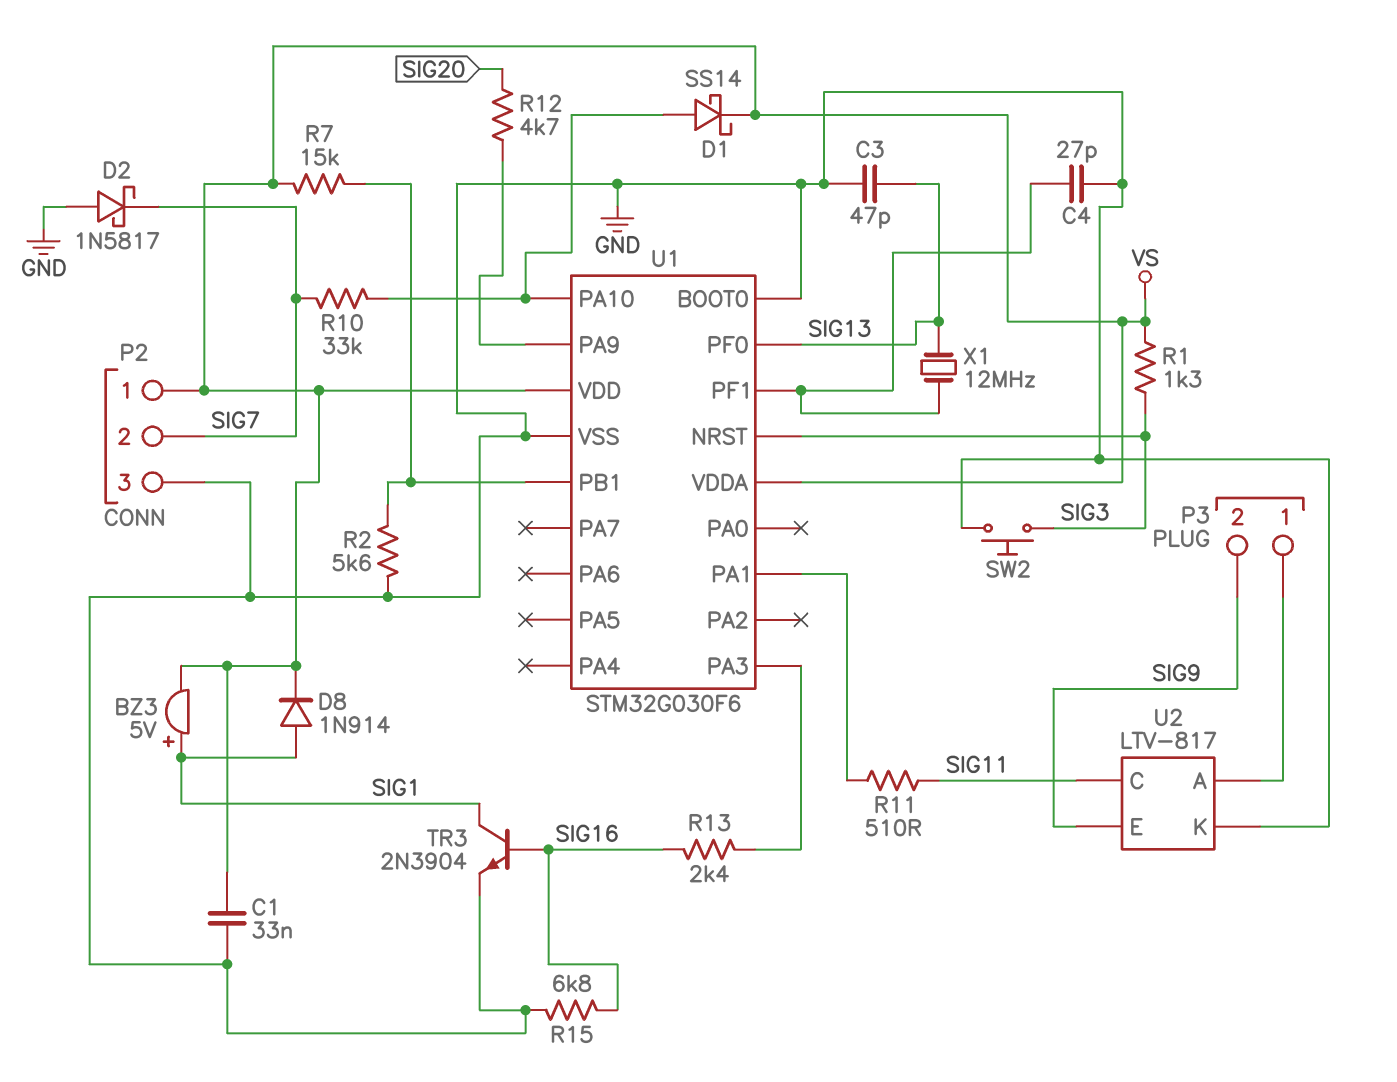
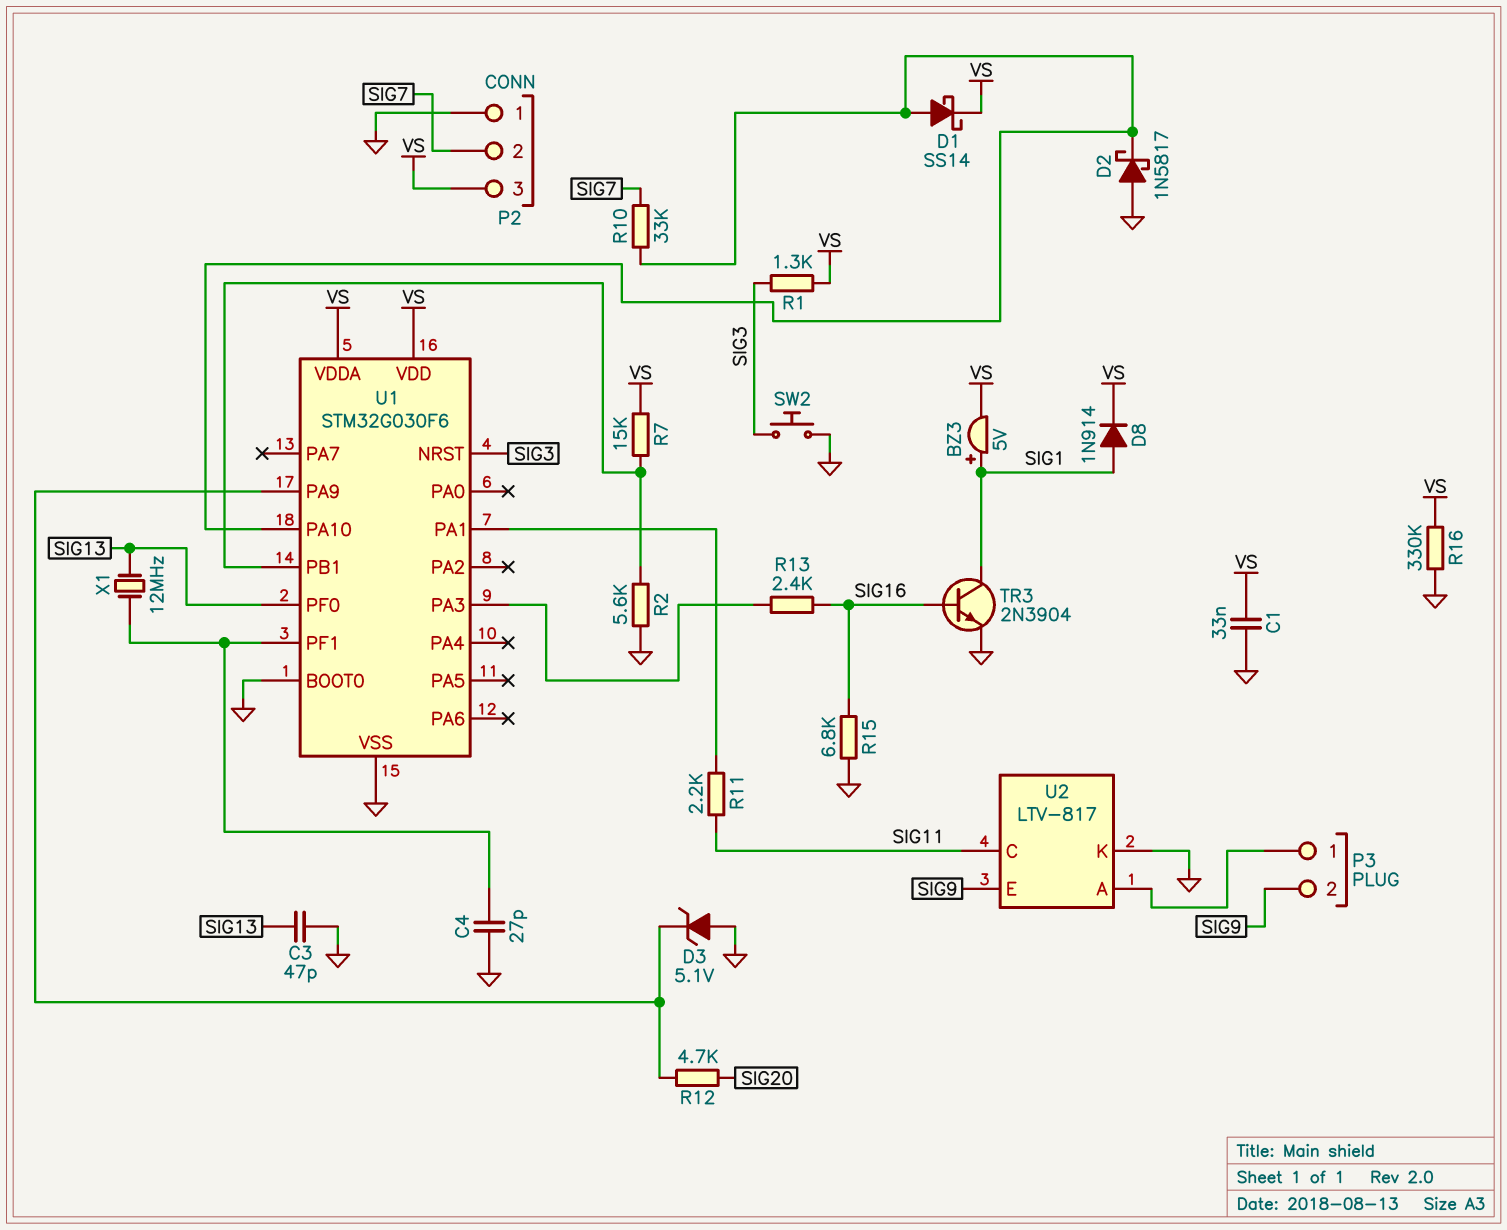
D2: schottky 1N5817 (A GND, K SIG7) -> schottky 1N5817 (A GND, K U1/PA10)
D3: none -> zener 5.1V (A GND, K U1/PA9)
P2 pin 1: VS -> GND
P2 pin 3: GND -> VS
R11: 510 (SIG11, U1/PA1) -> 2.2k (SIG11, U1/PA1)
R16: none -> 330k (GND, VS)

